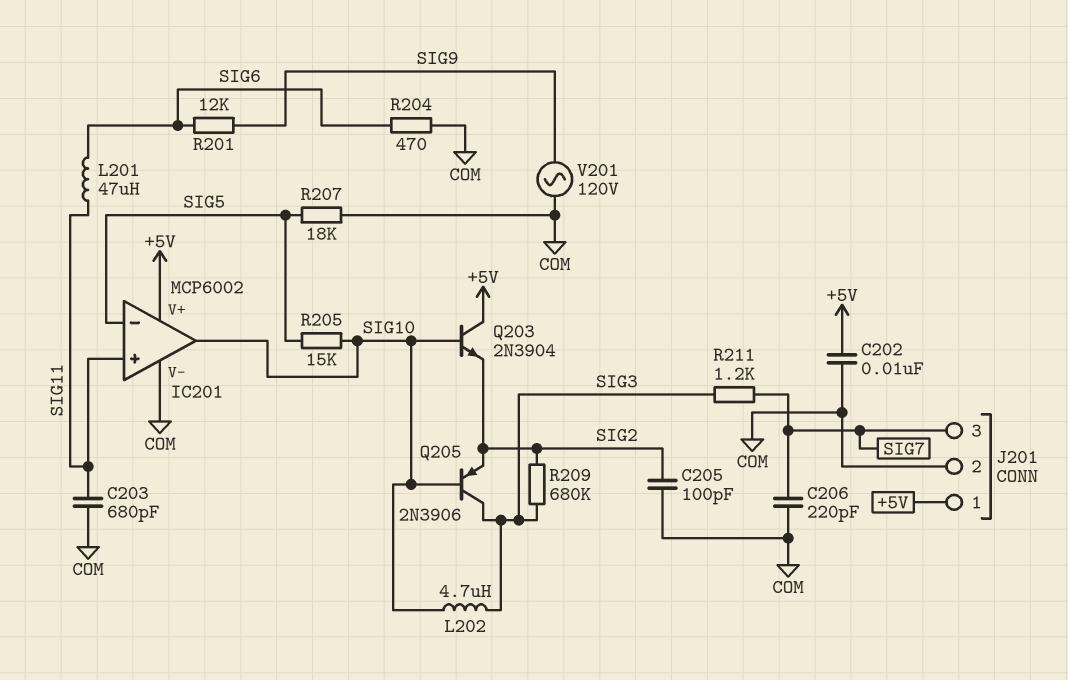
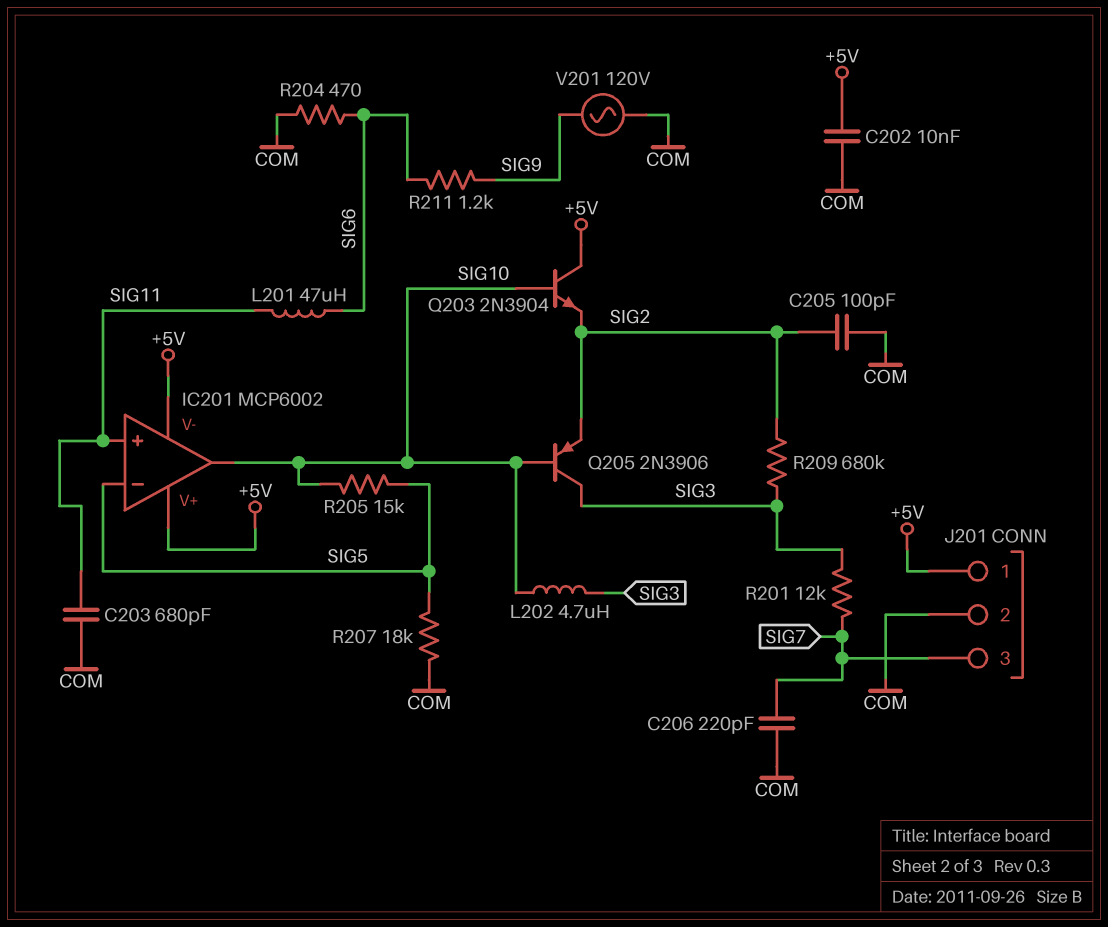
IC201 pin V-: COM -> +5V
R201: 12k (SIG6, SIG9) -> 12k (SIG3, SIG7)
R211: 1.2k (SIG3, SIG7) -> 1.2k (SIG6, SIG9)

